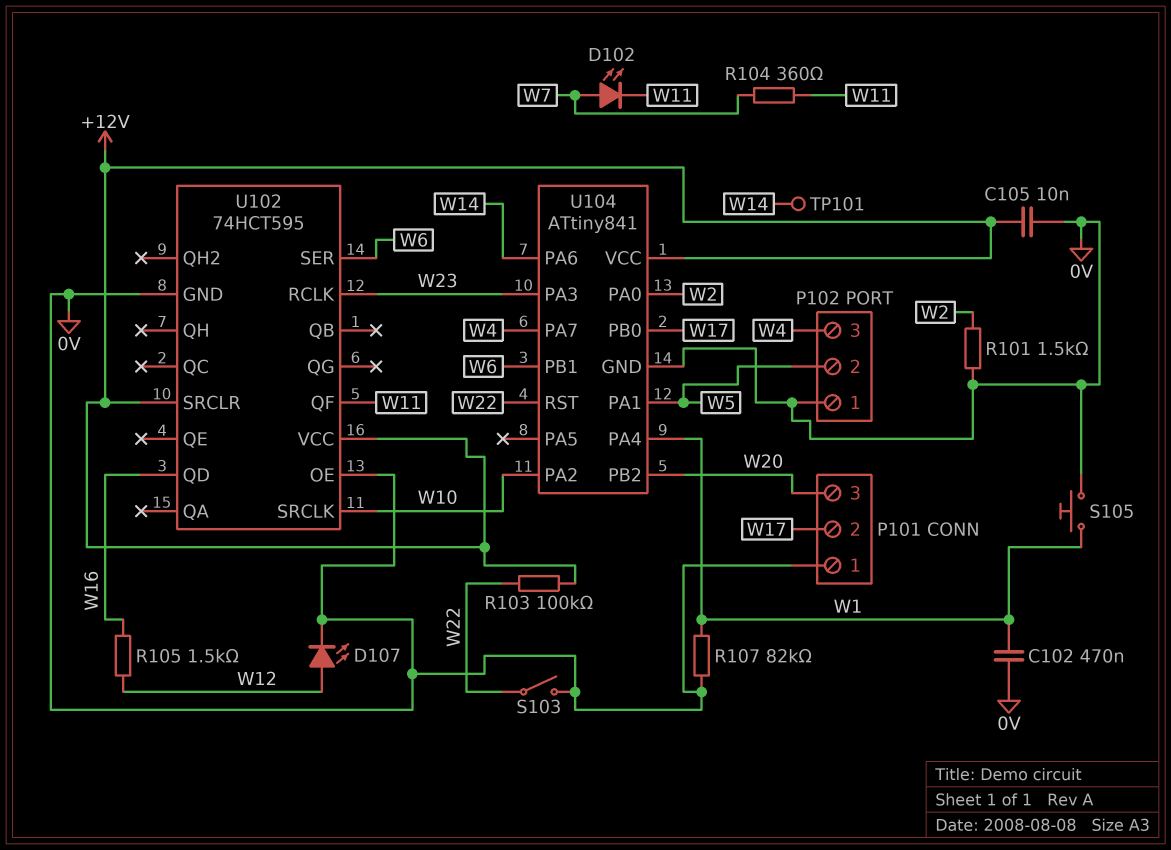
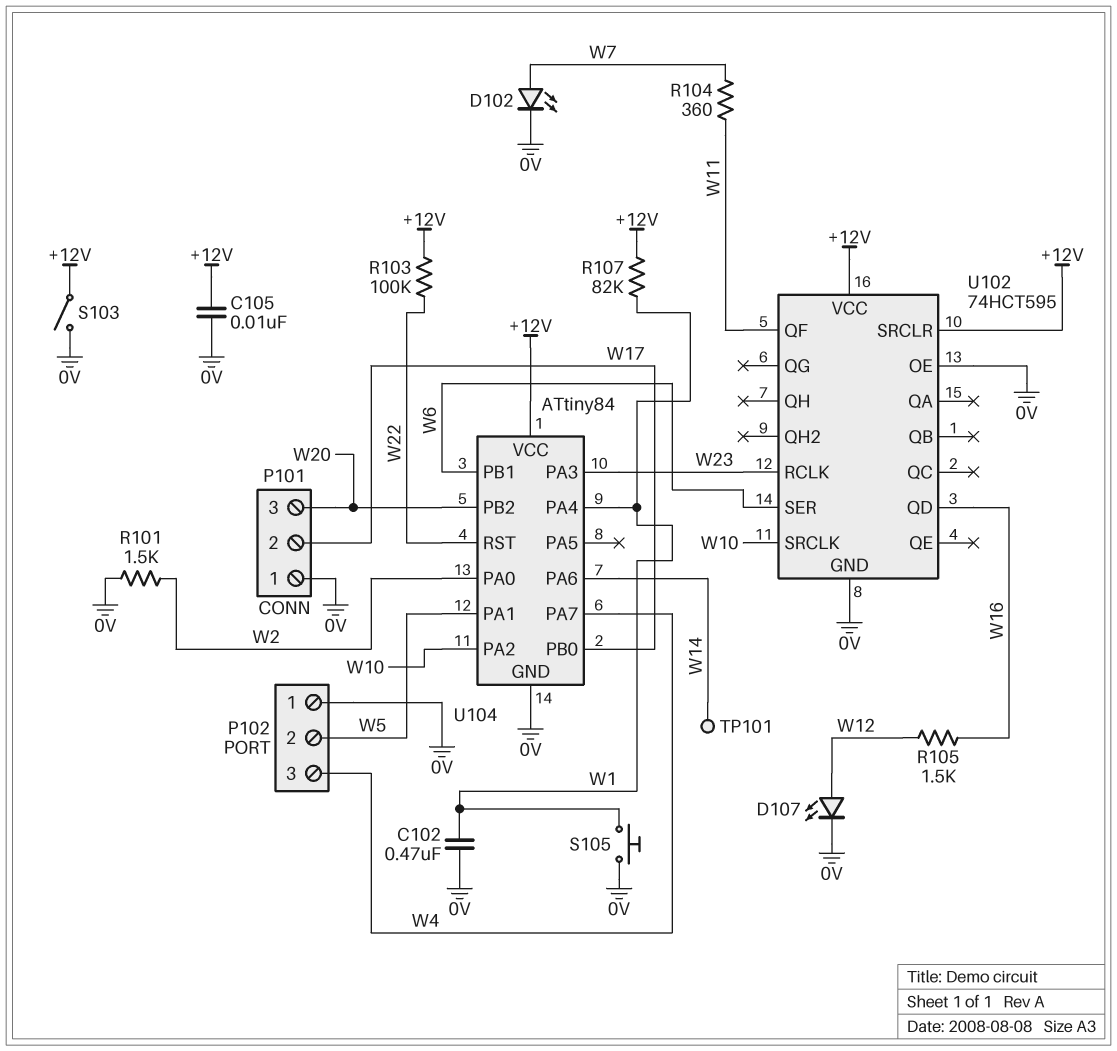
D102: LED (A W7, K W11) -> LED (A W7, K 0V)
R107: 82k (0V, W1) -> 82k (+12V, W1)
S103: switch (0V, W22) -> switch (+12V, 0V)
U104: ATtiny841 -> ATtiny84

